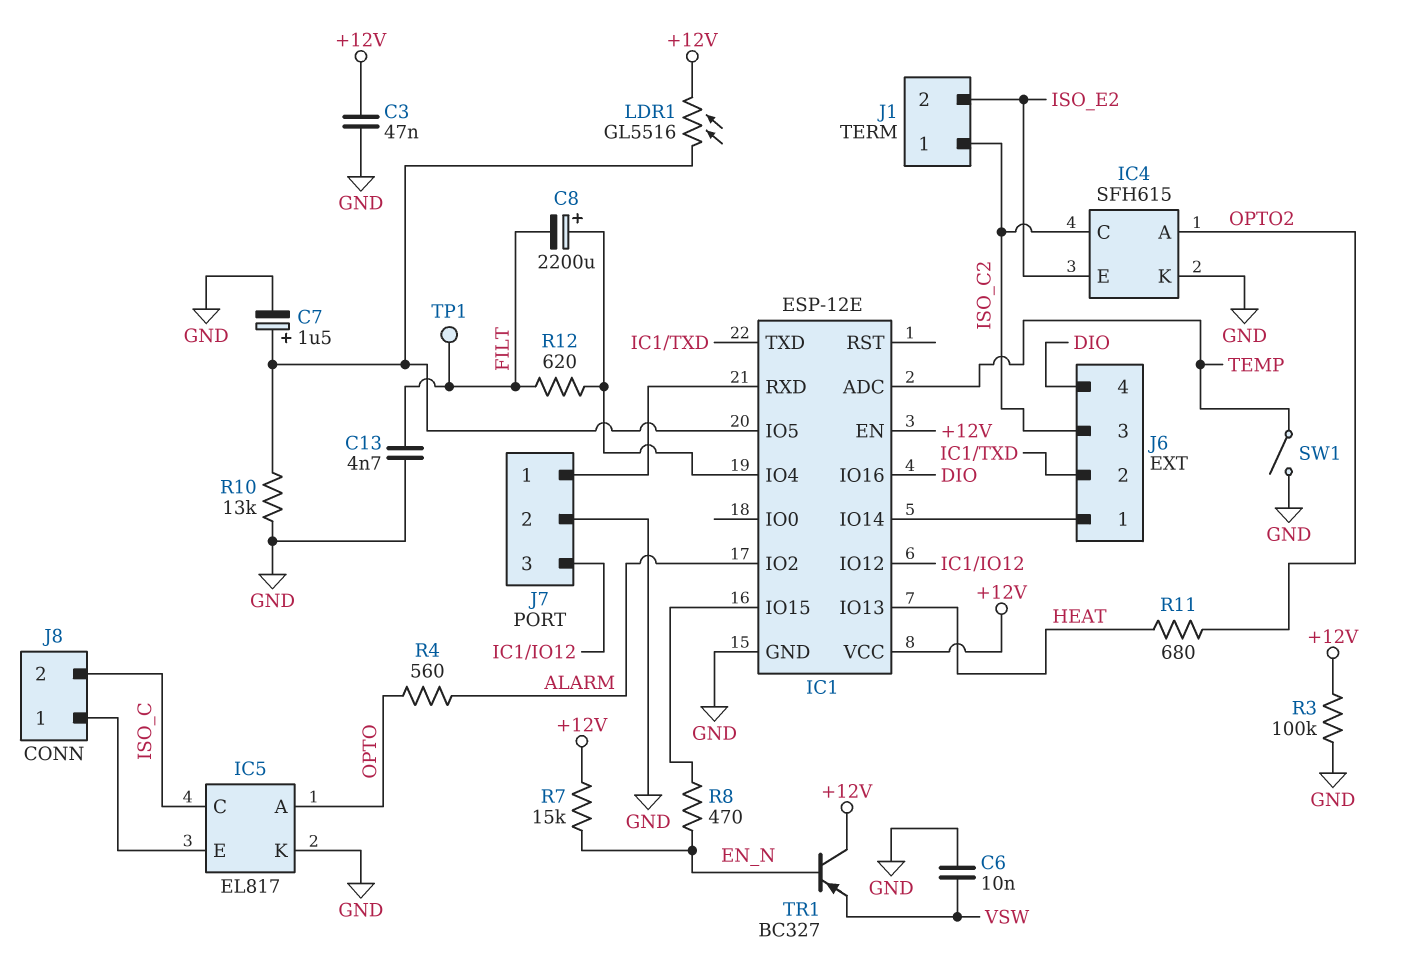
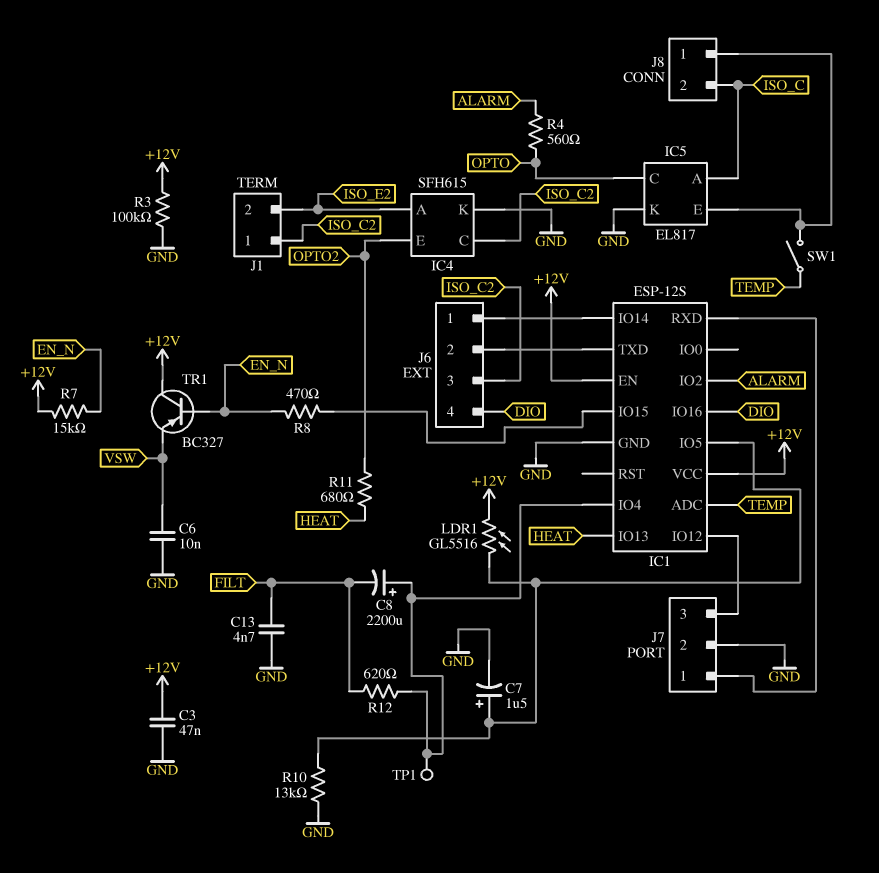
IC1: ESP-12E -> ESP-12S
IC4 pin A: OPTO2 -> ISO_E2
IC4 pin E: ISO_E2 -> OPTO2
IC5 pin A: OPTO -> ISO_C
IC5 pin C: ISO_C -> OPTO
SW1: switch (GND, TEMP) -> switch (IC5/E, TEMP)
TP1: test point (FILT) -> test point (IC1/IO4)

